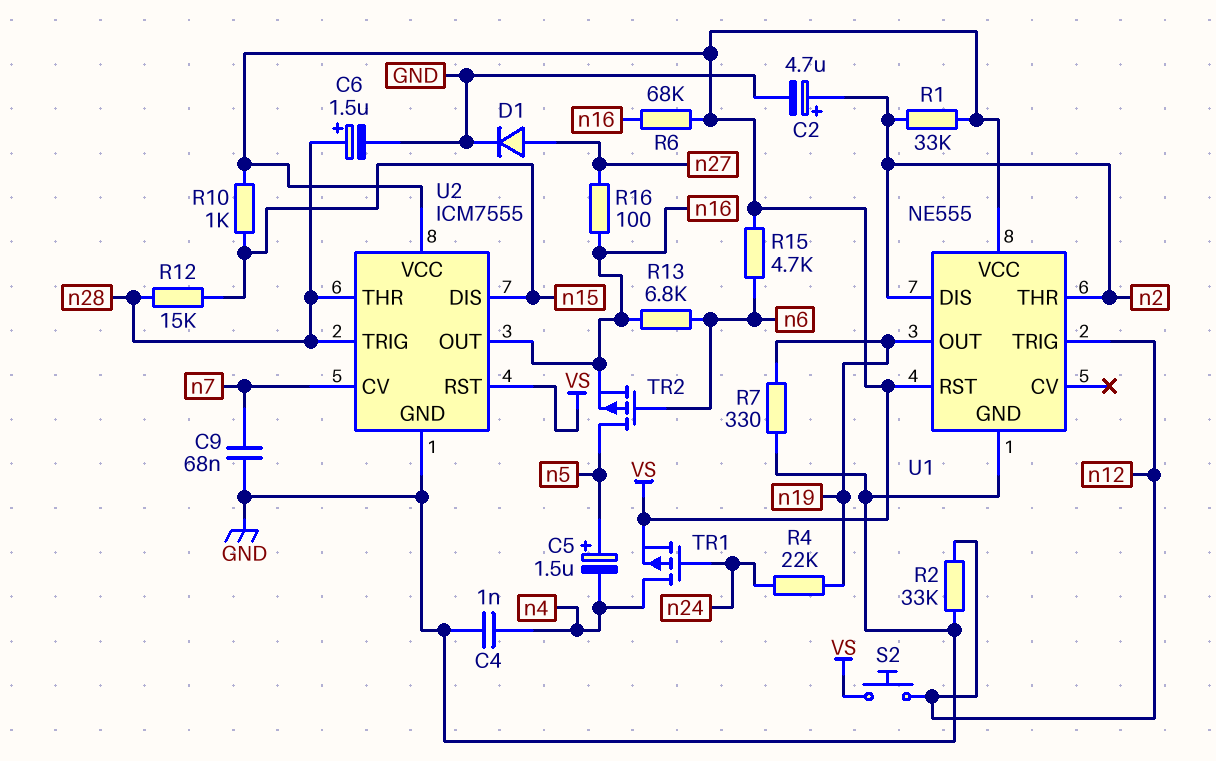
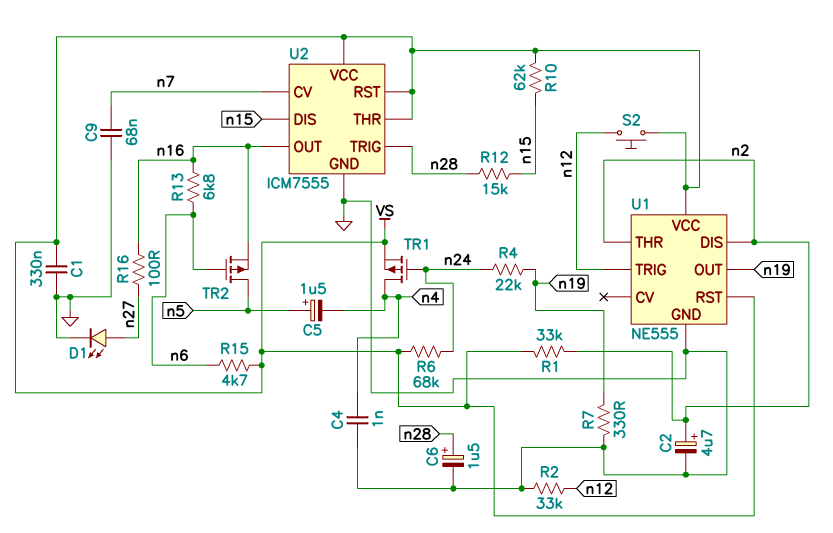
C1: none -> 330nF (GND, VS)
D1: diode (A n27, K GND) -> LED (A n27, K GND)
R6: 68k (VS, n16) -> 68k (VS, n24)
R10: 1k (VS, n15) -> 62k (VS, n15)
U2 pin THR: n28 -> VS

